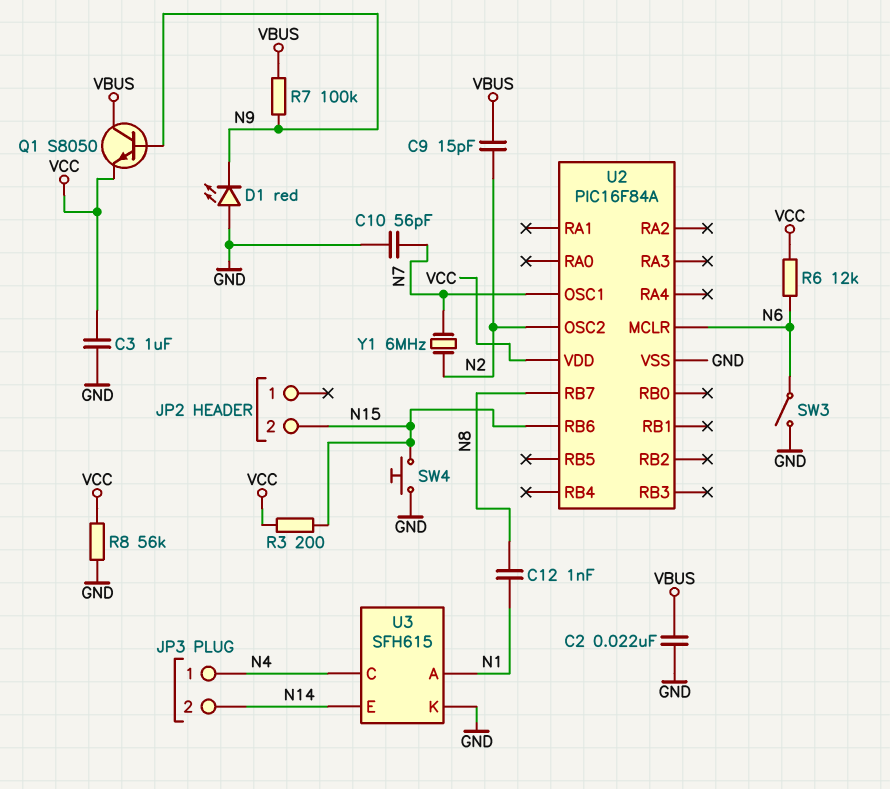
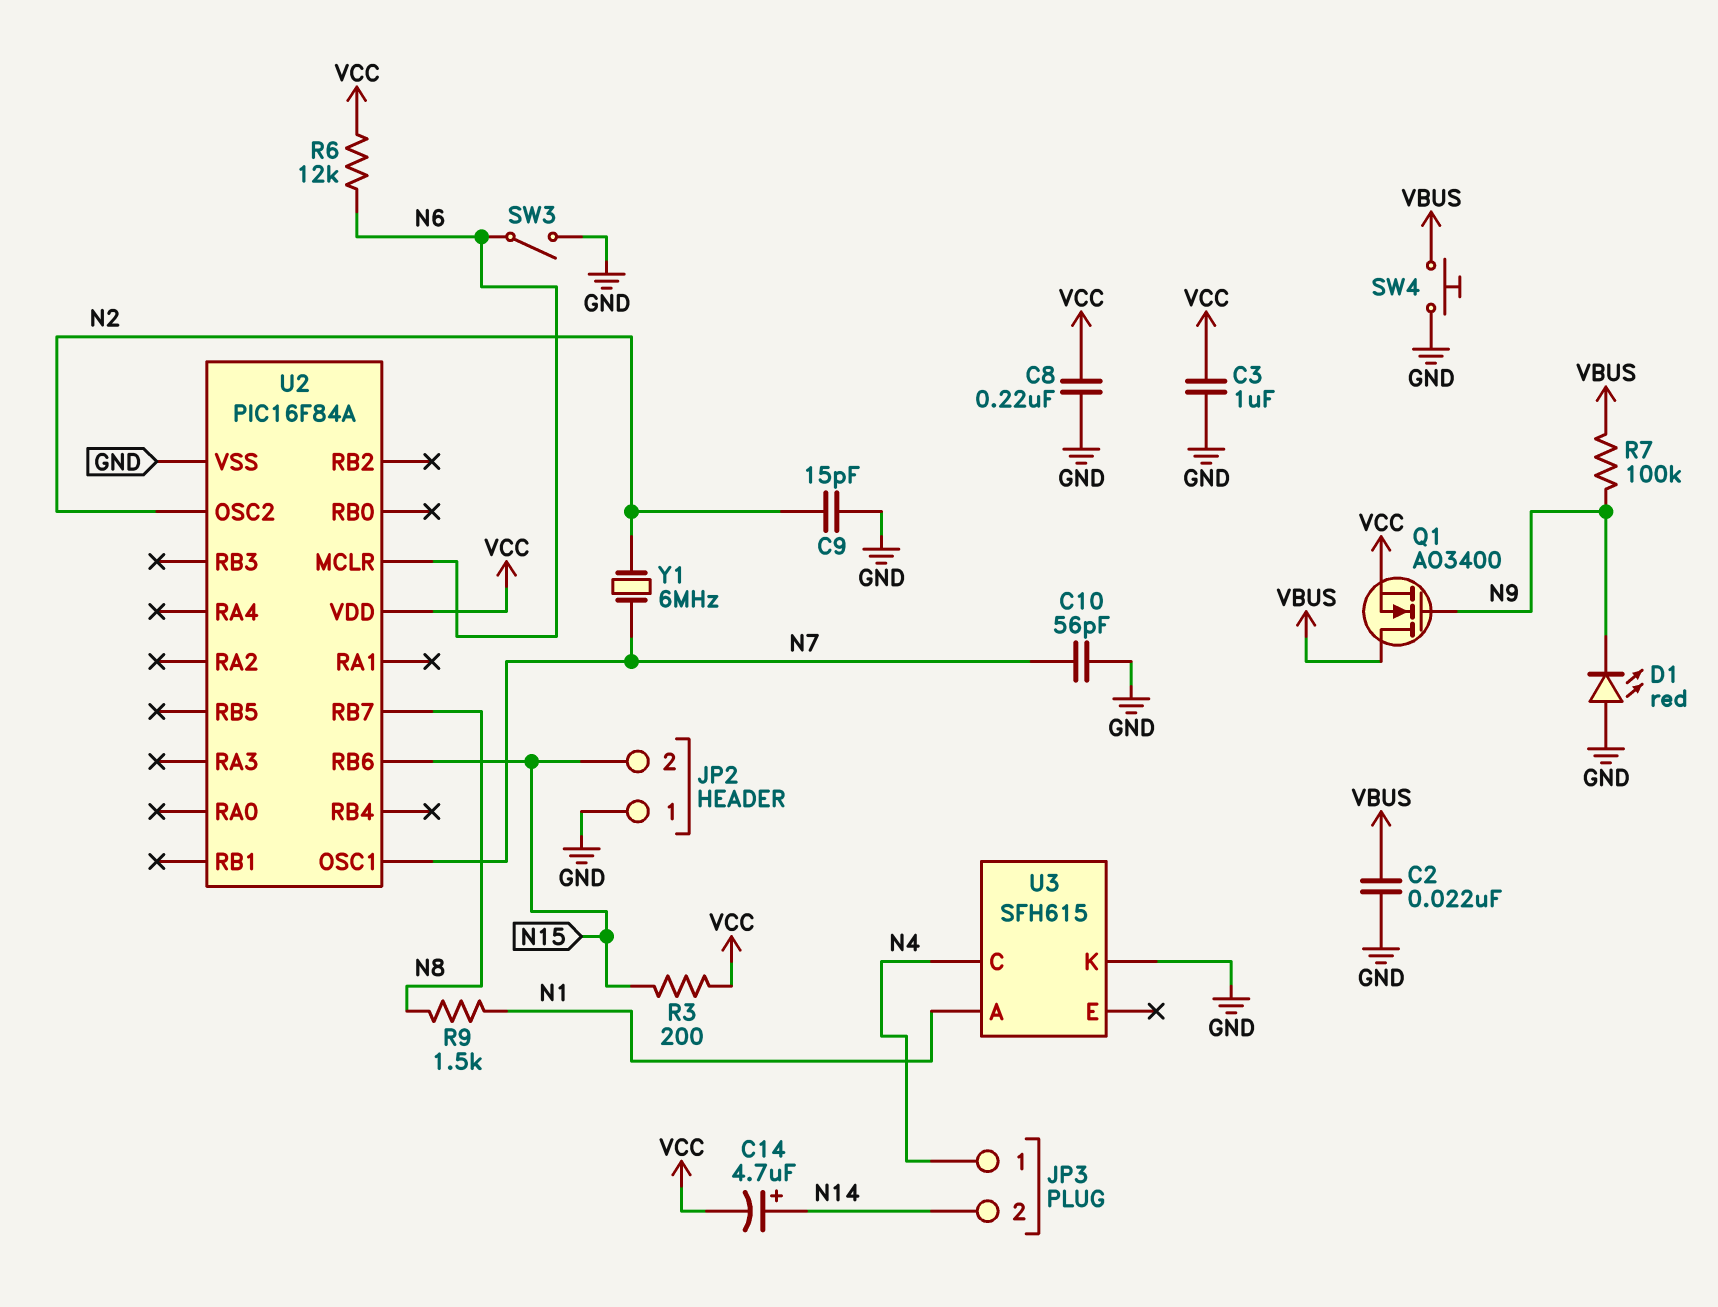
C8: none -> 220nF (GND, VCC)
C9: 15pF (N2, VBUS) -> 15pF (GND, N2)
C12: 1nF (N1, N8) -> none
C14: none -> 4.7uF (plus N14, minus VCC)
JP2 pin 1: none -> GND
Q1: NPN S8050 (B N9, C VBUS, E VCC) -> NMOS AO3400 (G N9, D VBUS, S VCC)
R8: 56k (GND, VCC) -> none
R9: none -> 1.5k (N1, N8)
SW4: button (GND, N15) -> button (GND, VBUS)
U3 pin E: N14 -> none

